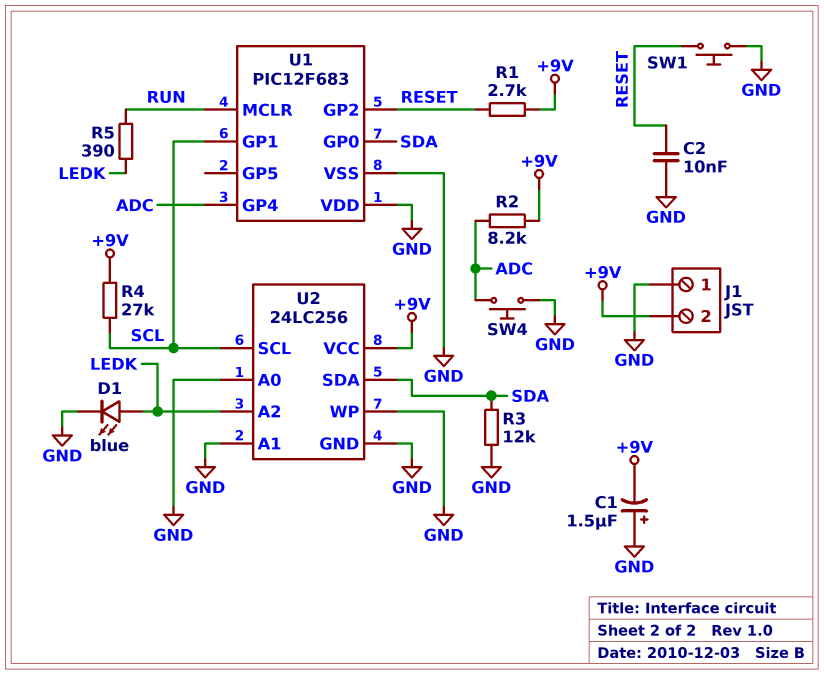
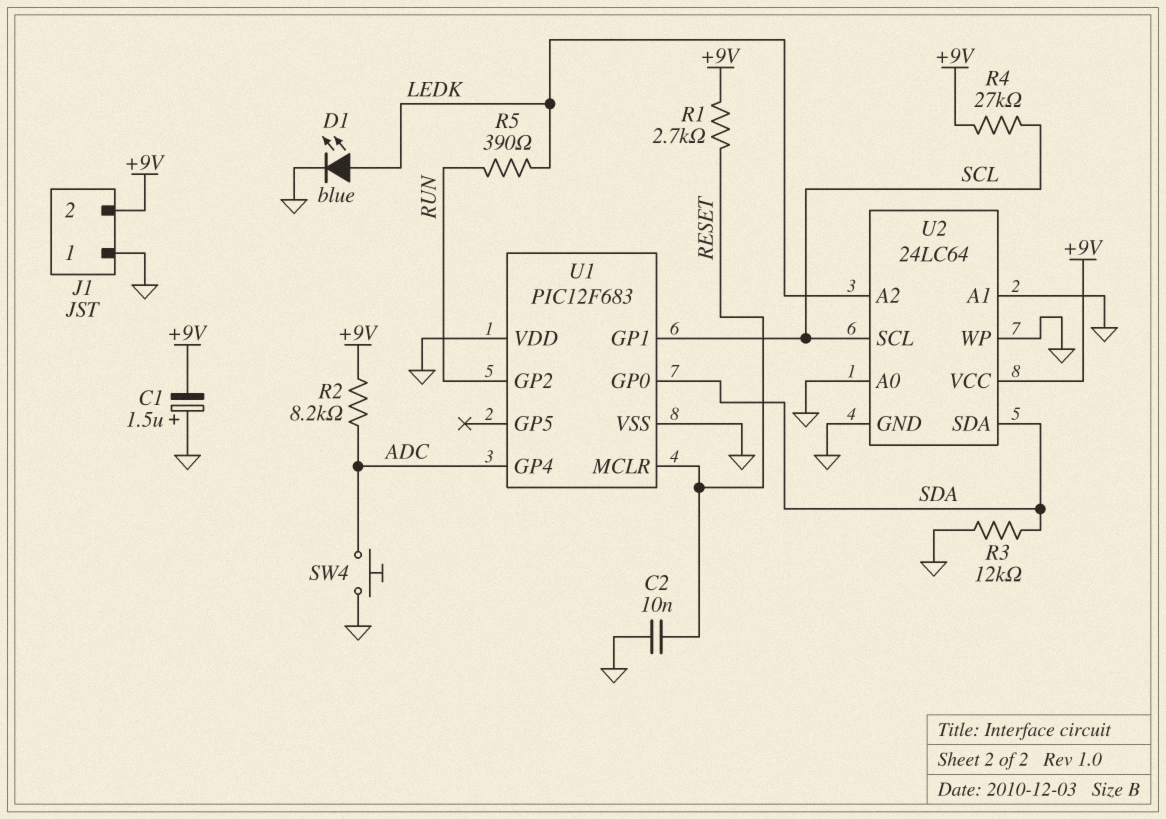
SW1: button (GND, RESET) -> none
U1 pin GP2: RESET -> RUN
U1 pin MCLR: RUN -> RESET
U2: 24LC256 -> 24LC64

